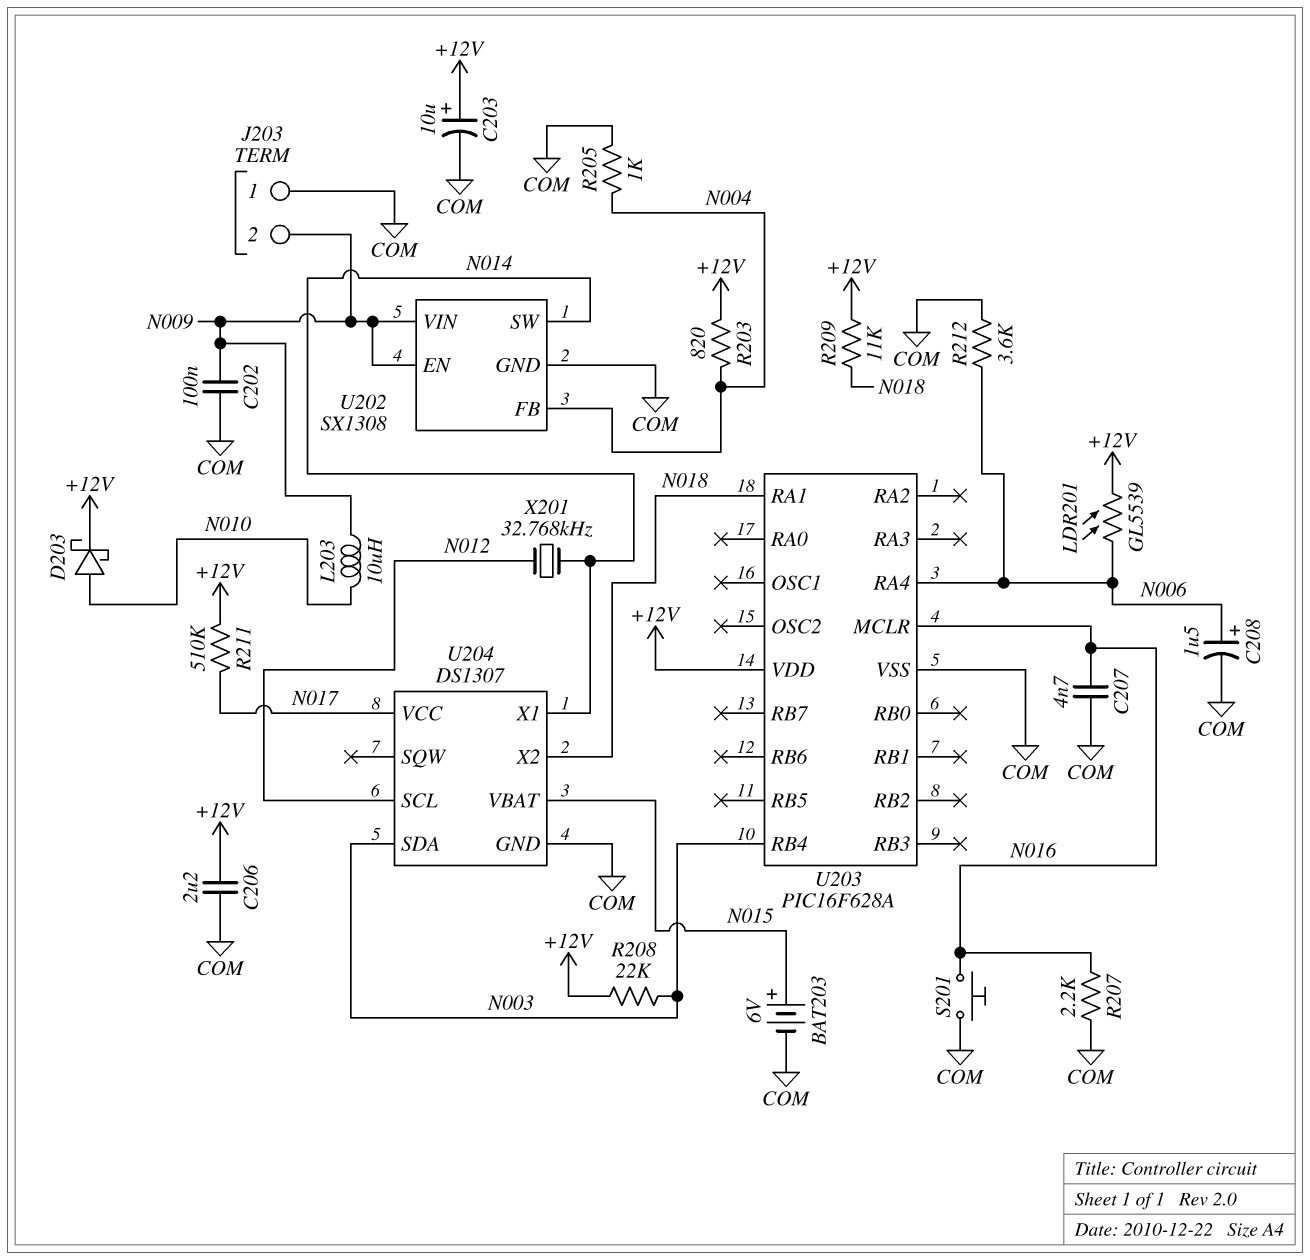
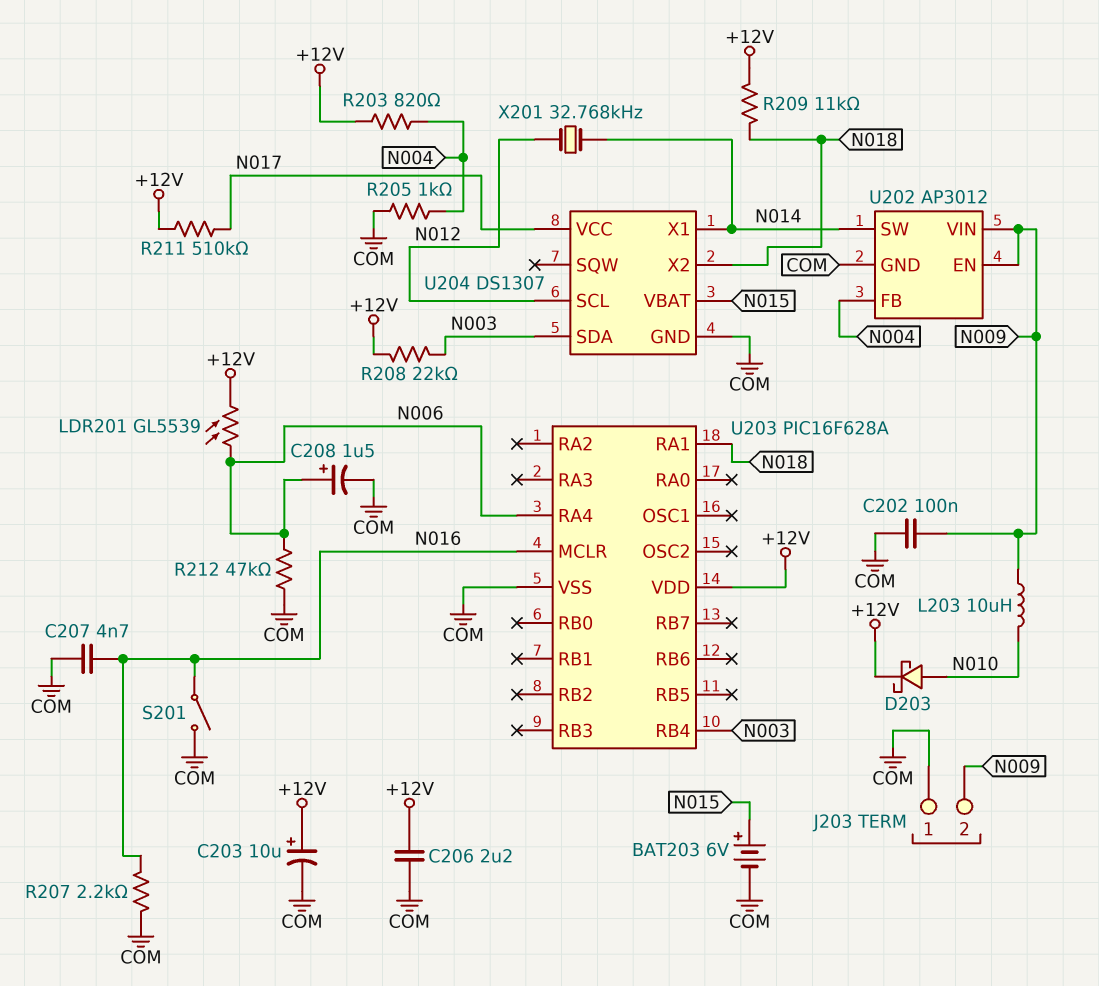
R212: 3.6k (COM, N006) -> 47k (COM, N006)
S201: button (COM, N016) -> switch (COM, N016)
U202: SX1308 -> AP3012

